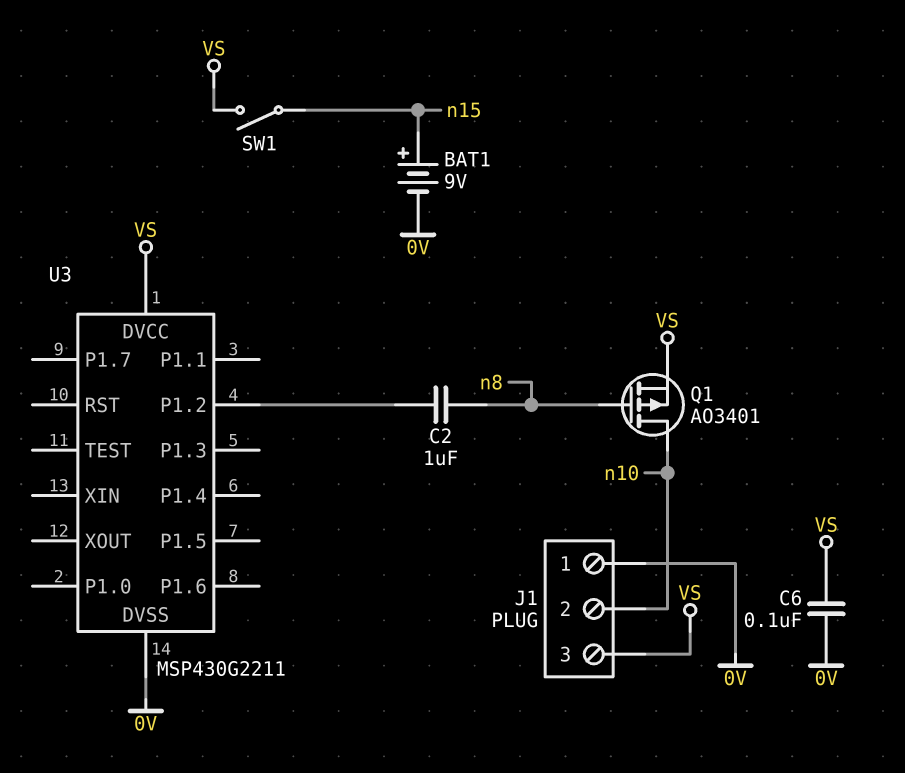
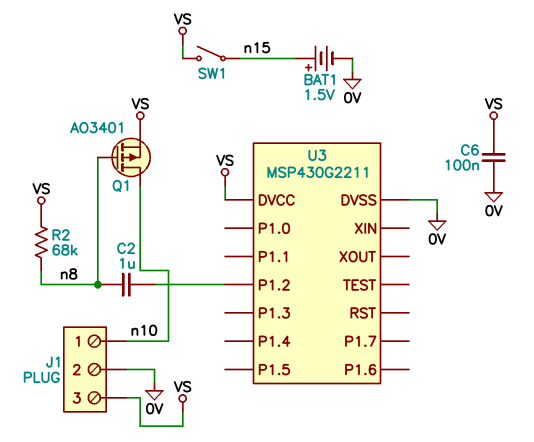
BAT1: 9V (plus n15, minus 0V) -> 1.5V (plus n15, minus 0V)
J1 pin 1: 0V -> n10
J1 pin 2: n10 -> 0V
R2: none -> 68k (VS, n8)

